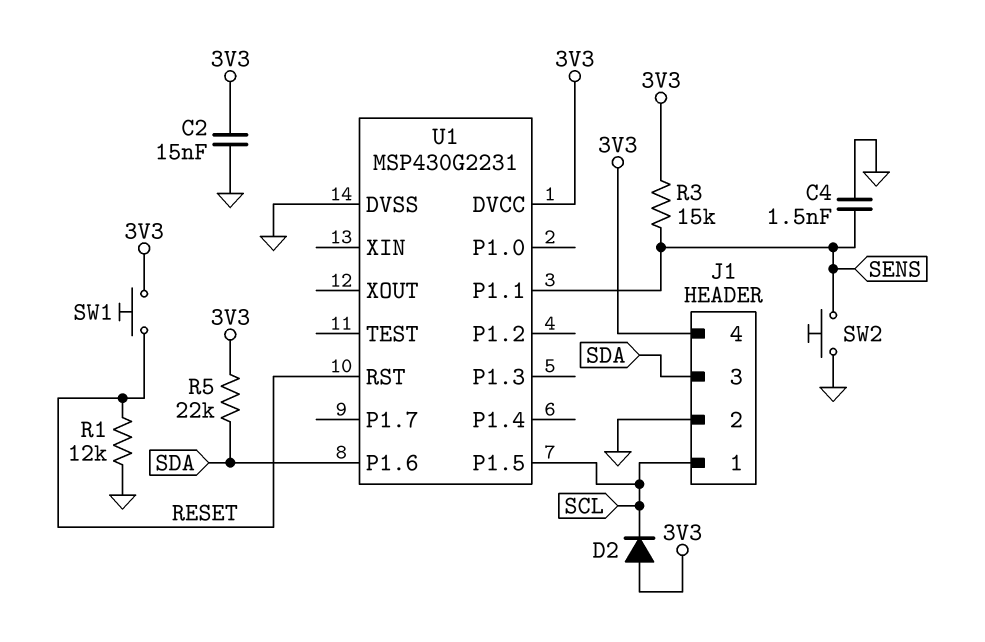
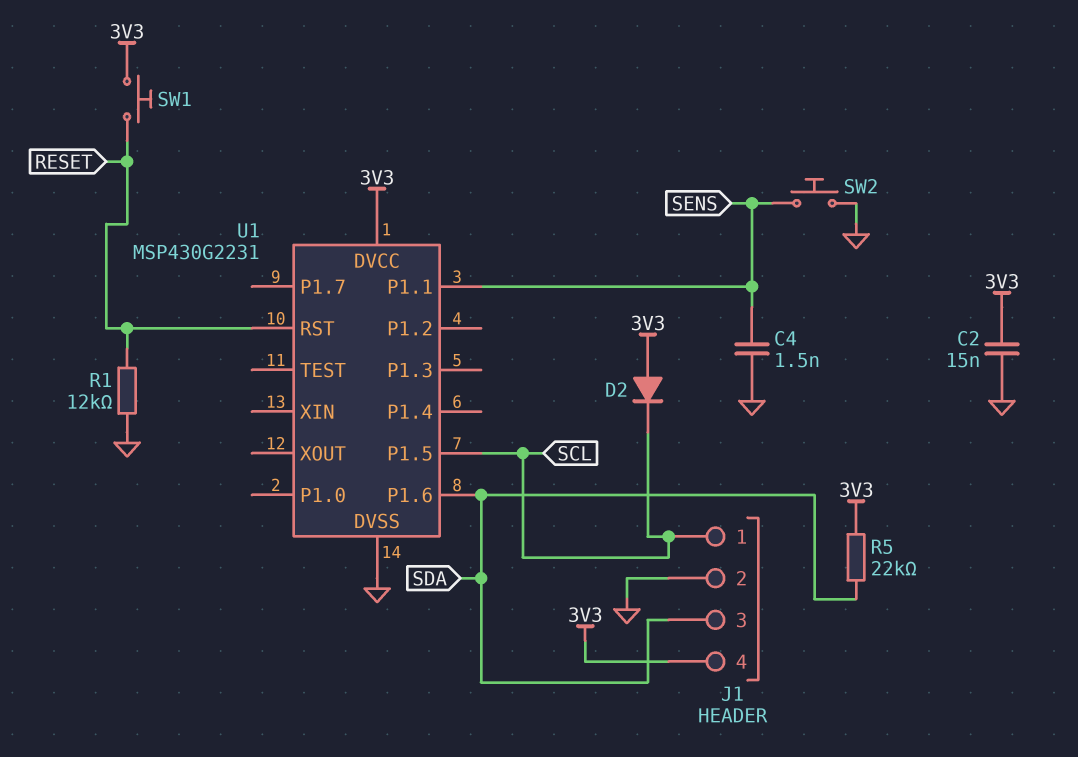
R3: 15k (3V3, SENS) -> none

